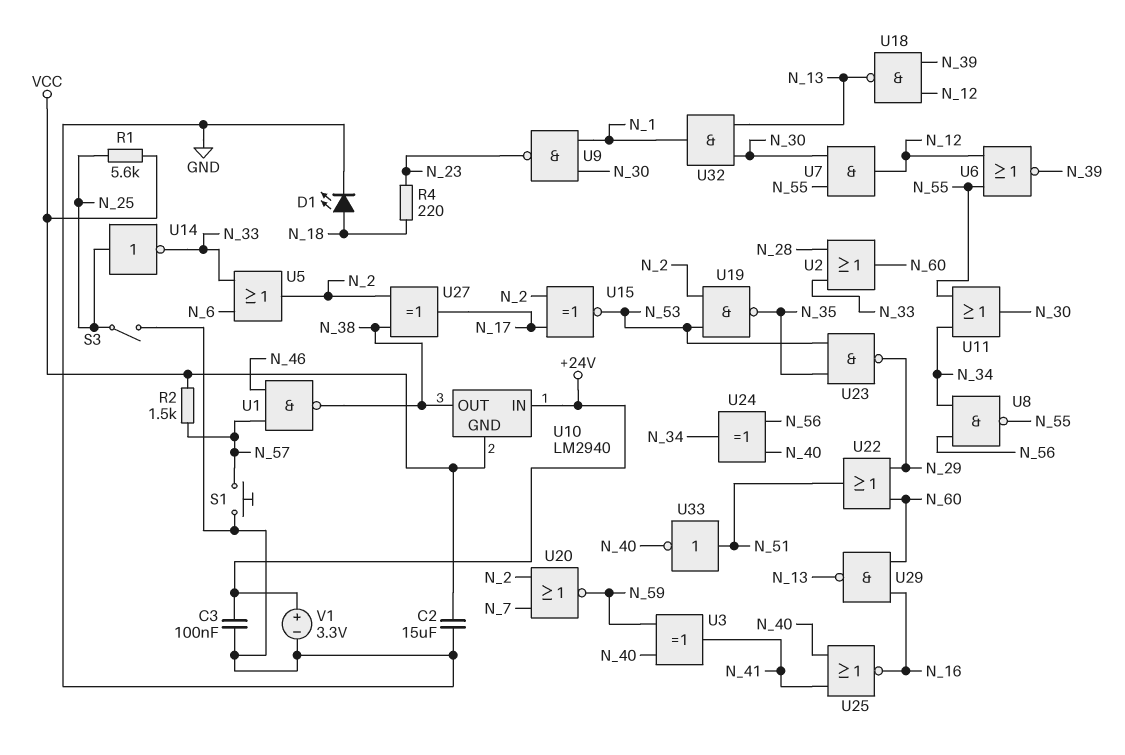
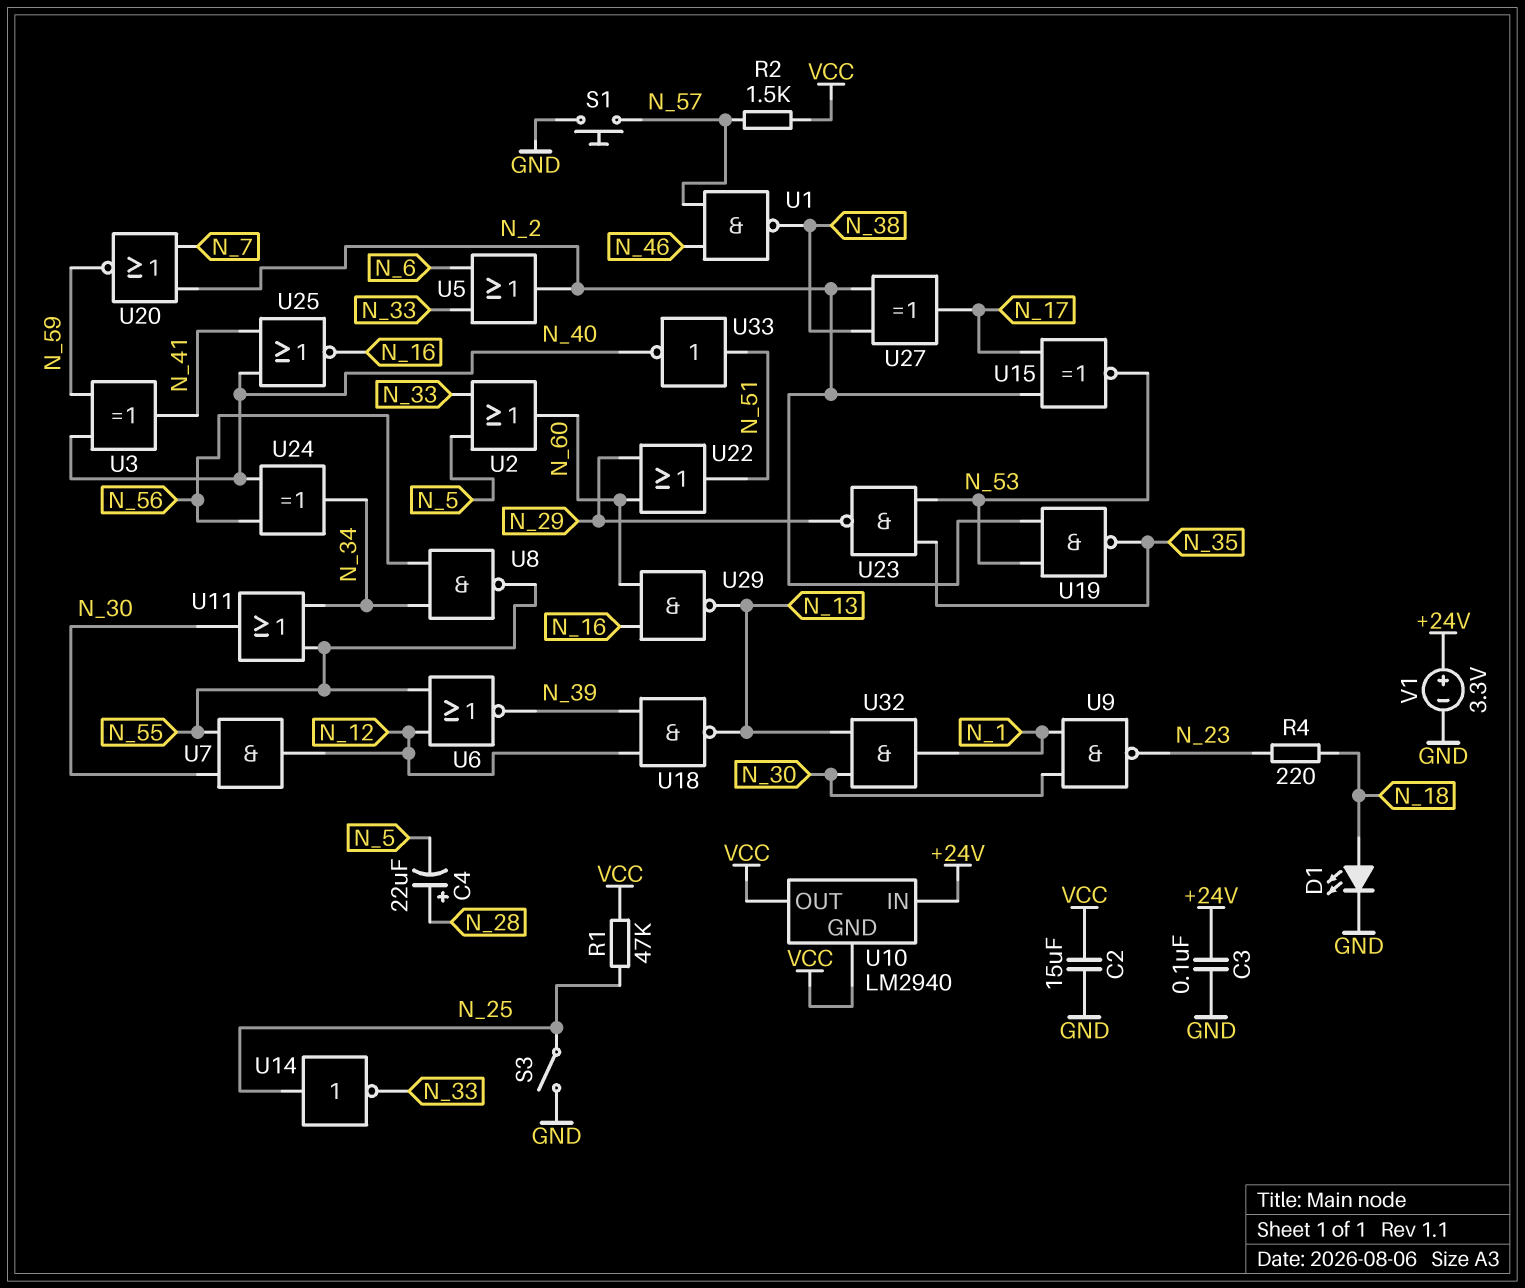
C4: none -> 22uF (plus N_28, minus N_5)
R1: 5.6k (N_25, VCC) -> 47k (N_25, VCC)
U2: OR (in N_28, in N_33, out N_60) -> OR (in N_5, in N_33, out N_60)
U10 pin OUT: N_38 -> VCC

